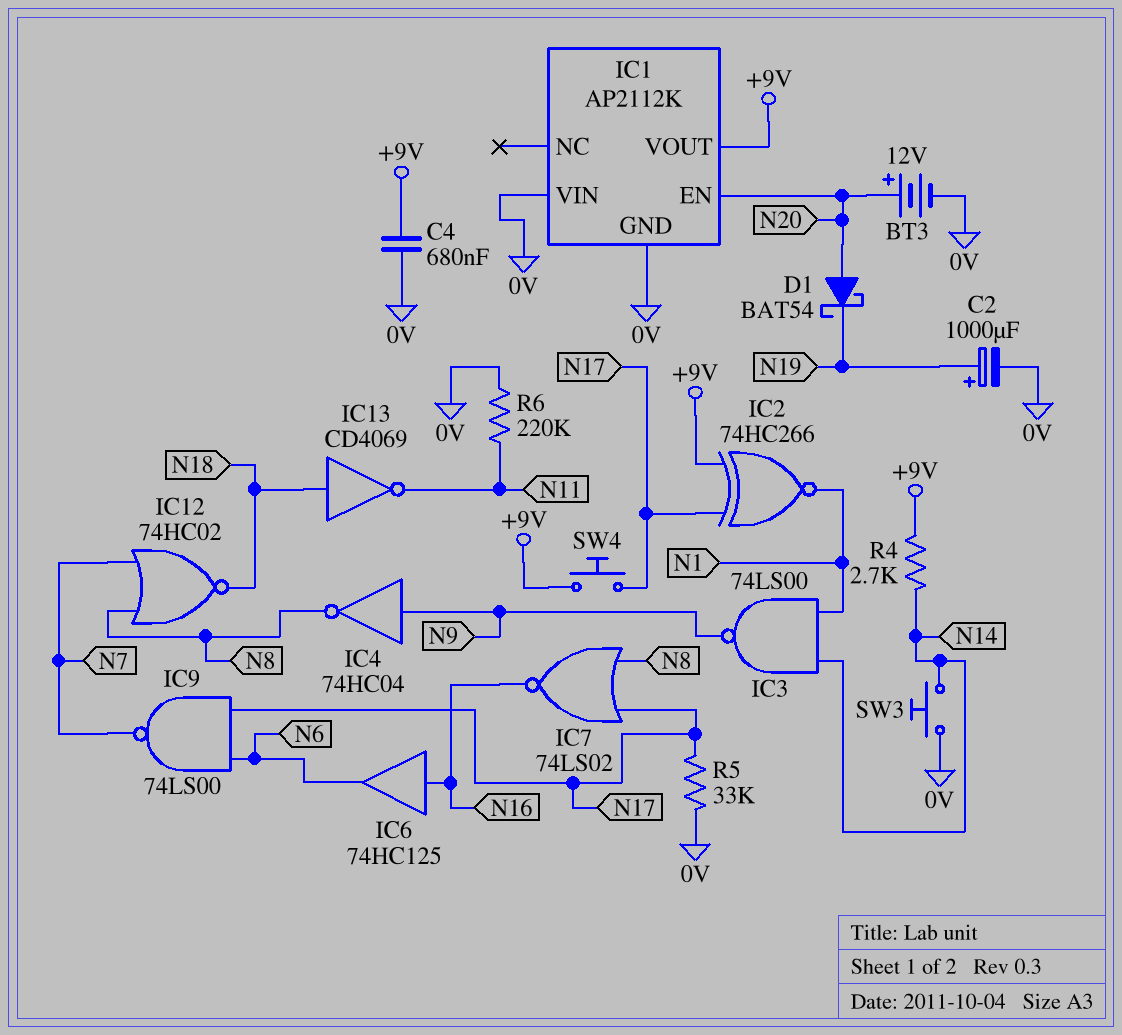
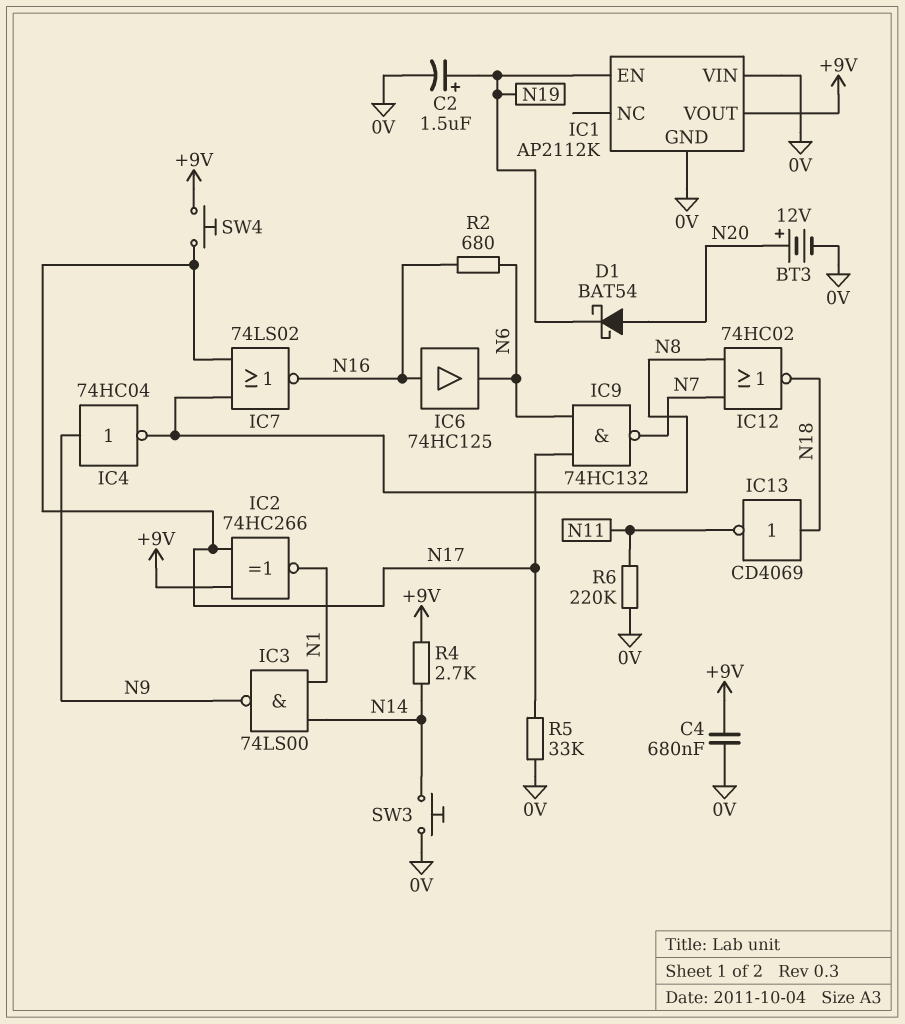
C2: 1000uF (plus N19, minus 0V) -> 1.5uF (plus N19, minus 0V)
IC1 pin EN: N20 -> N19
IC9: NAND 74LS00 (in N6, in N17, out N7) -> NAND 74HC132 (in N6, in N17, out N7)
R2: none -> 680 (N6, N16)

